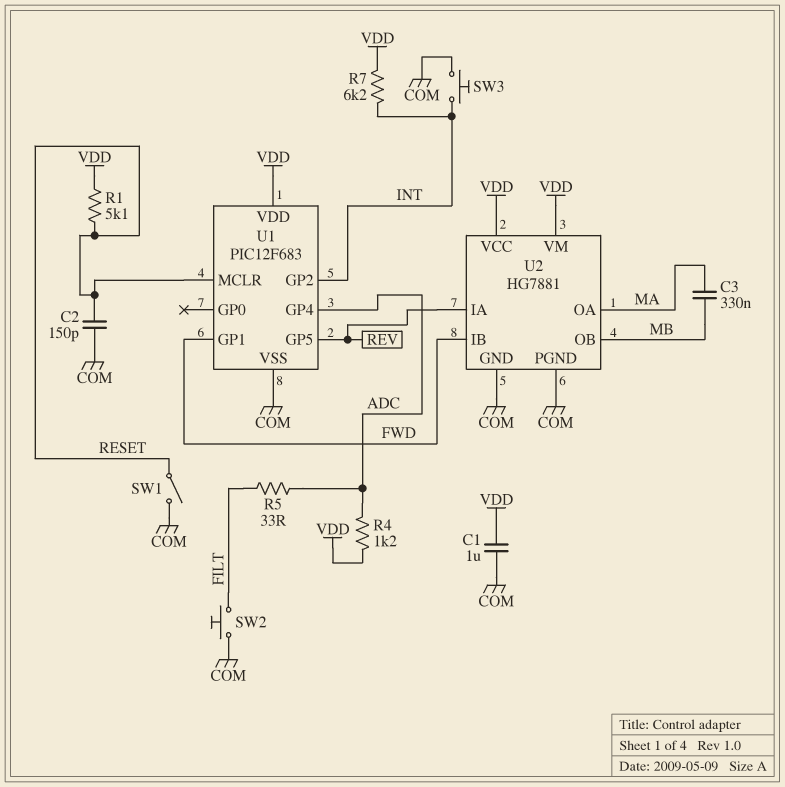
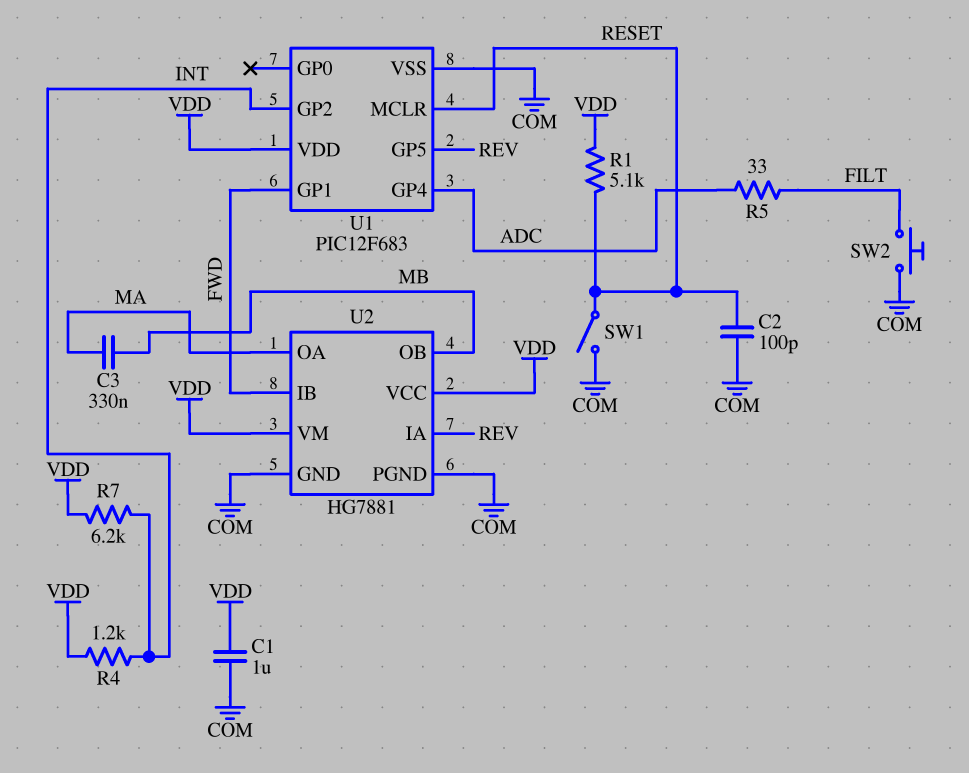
C2: 150pF (COM, RESET) -> 100pF (COM, RESET)
R4: 1.2k (ADC, VDD) -> 1.2k (INT, VDD)
SW3: button (COM, INT) -> none

